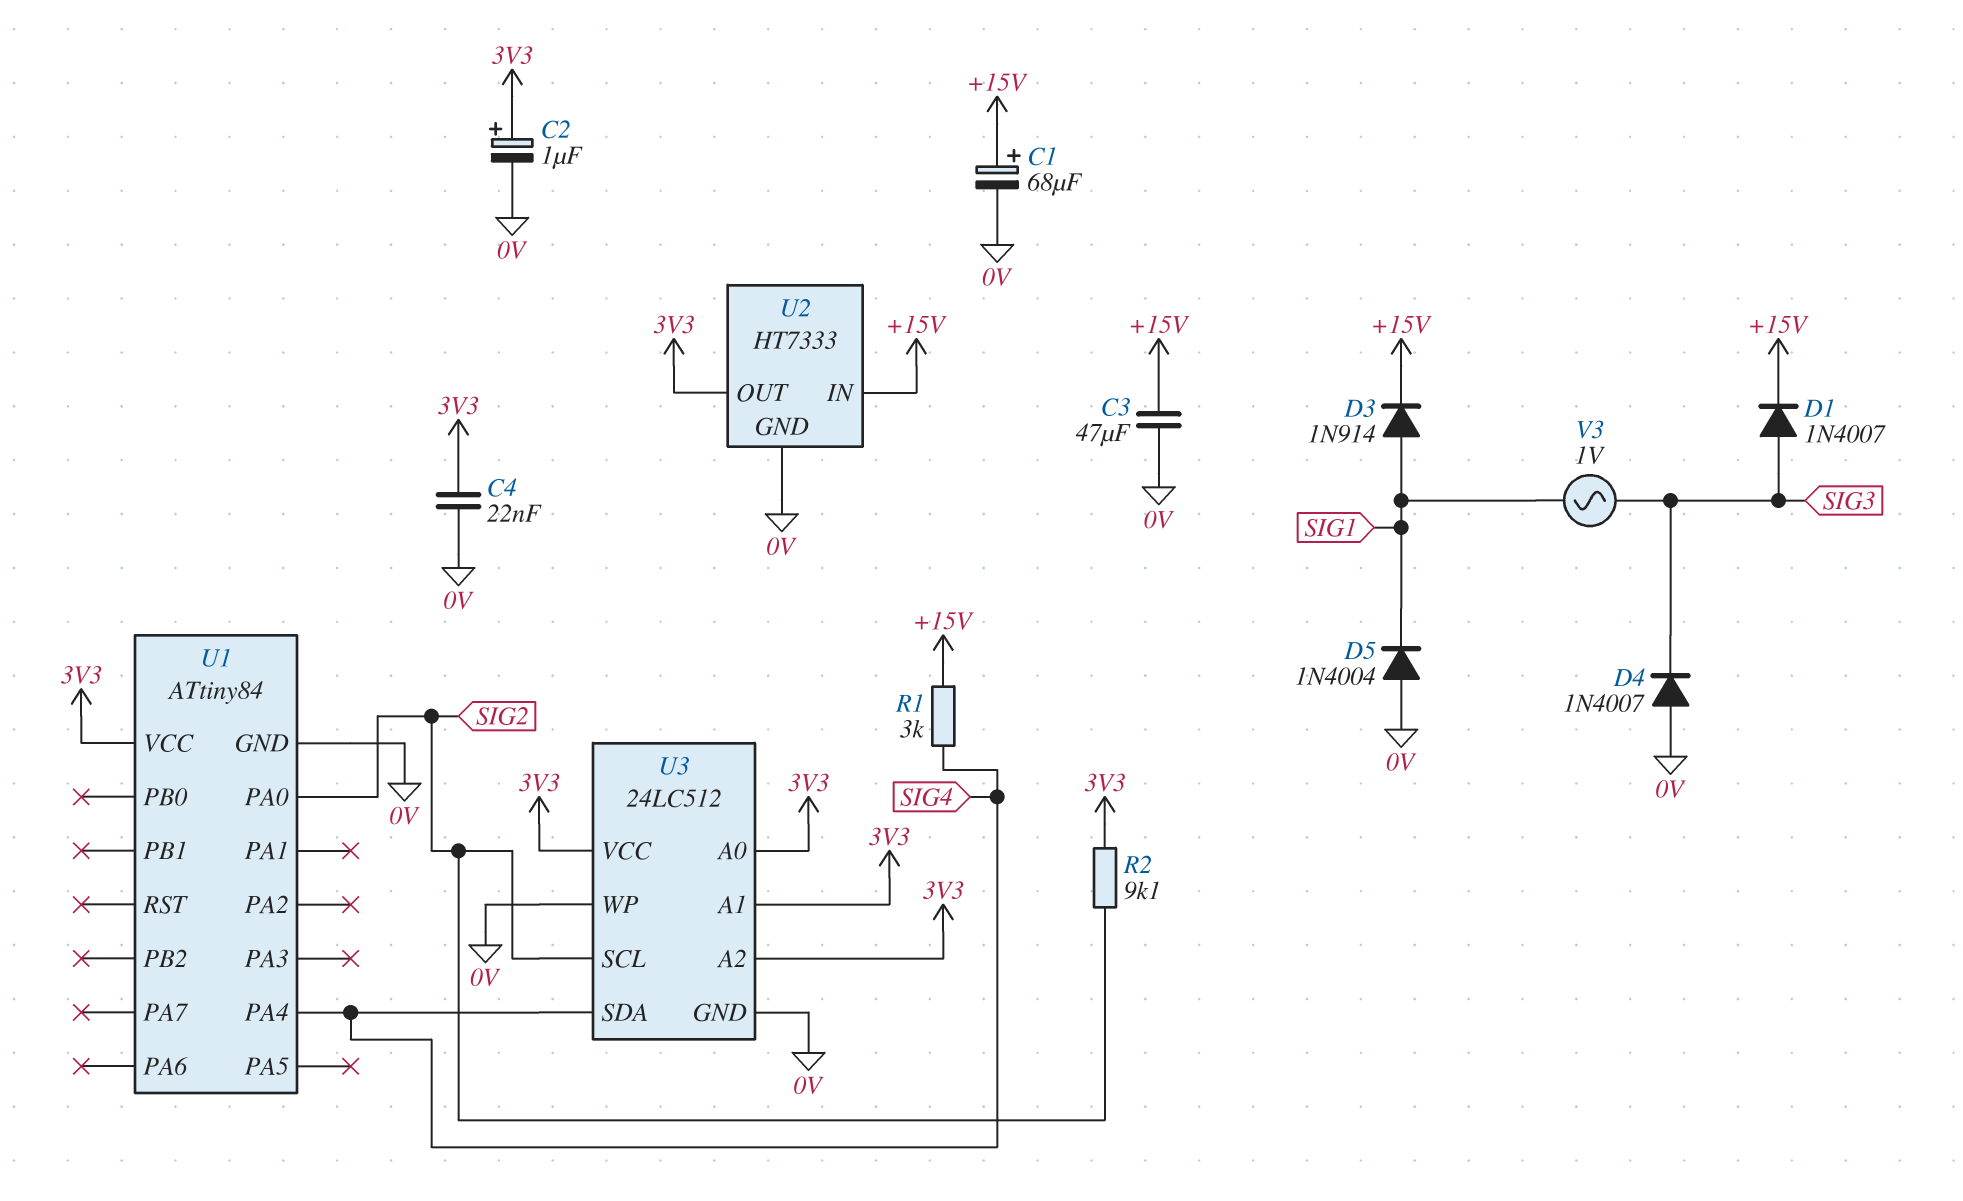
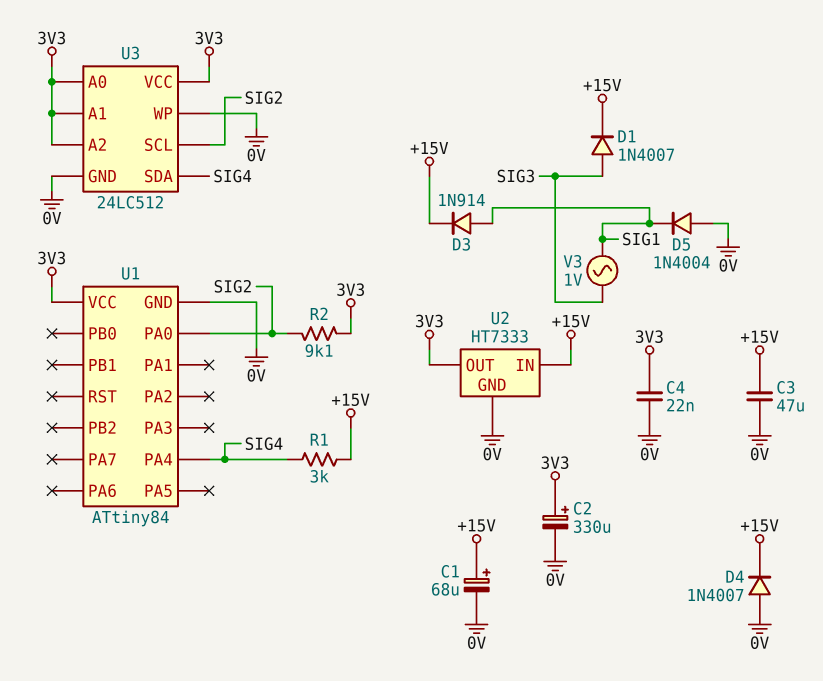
C2: 1uF (plus 3V3, minus 0V) -> 330uF (plus 3V3, minus 0V)
D4: diode 1N4007 (A 0V, K SIG3) -> diode 1N4007 (A 0V, K +15V)

